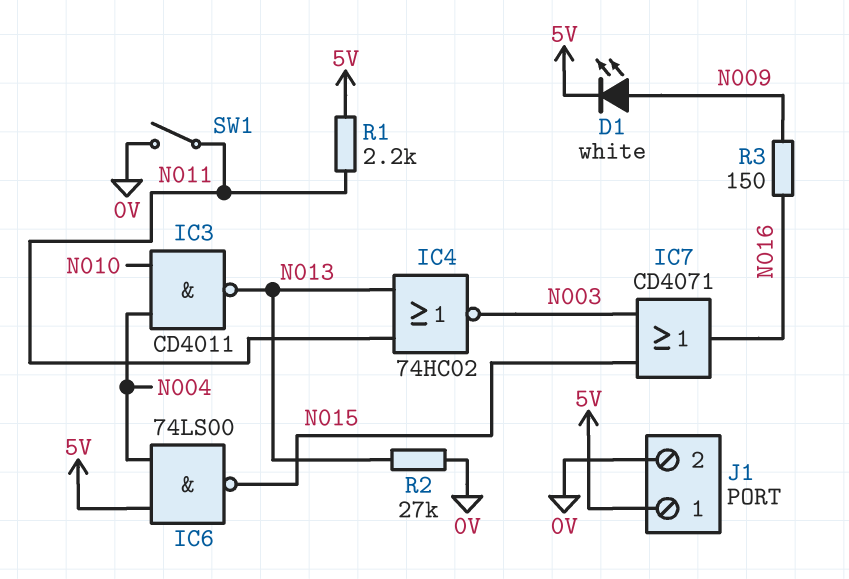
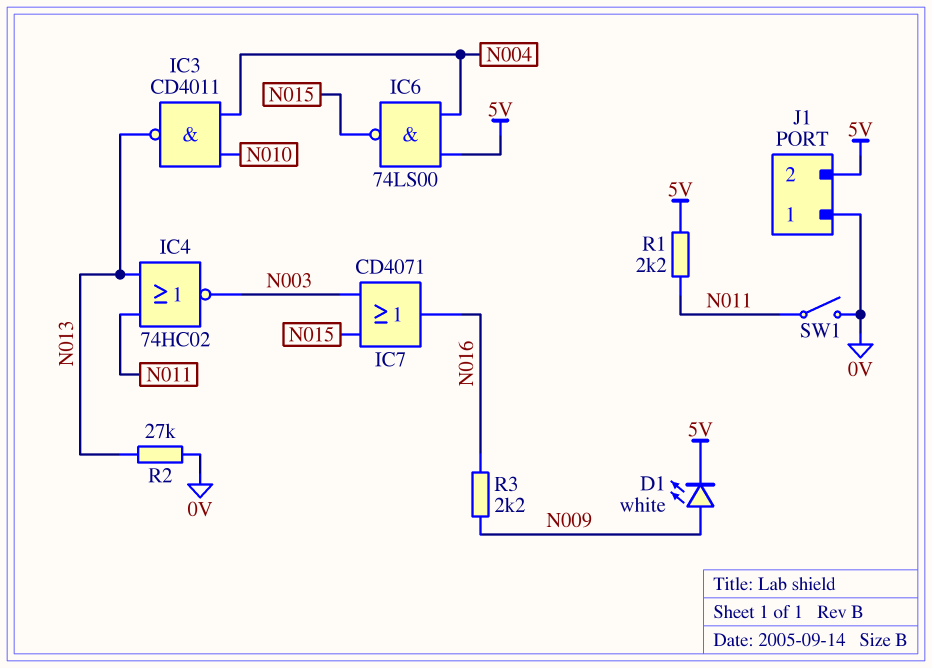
J1 pin 1: 5V -> 0V
J1 pin 2: 0V -> 5V
R3: 150 (N009, N016) -> 2.2k (N009, N016)

